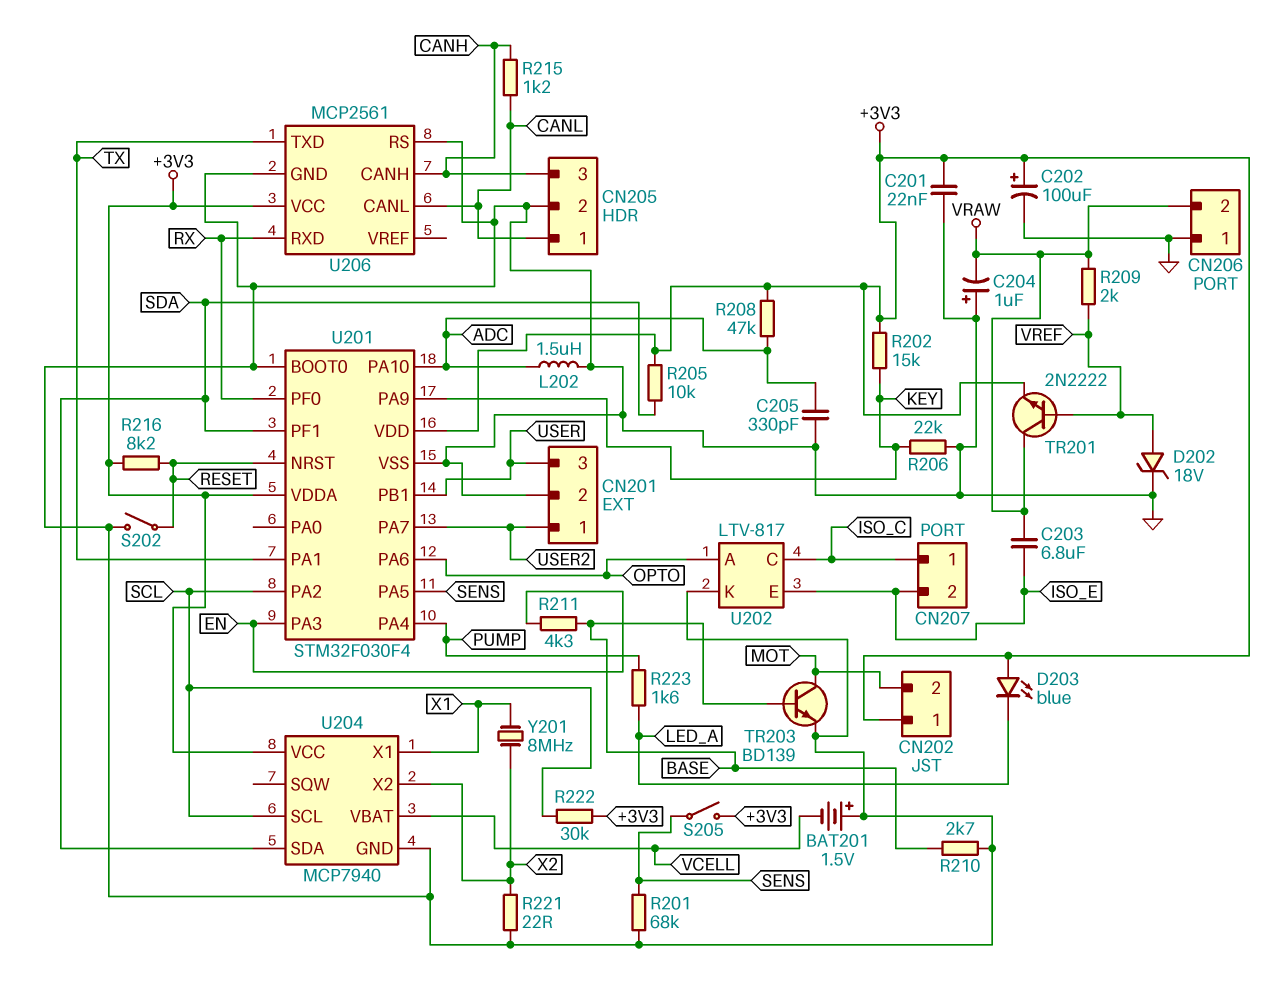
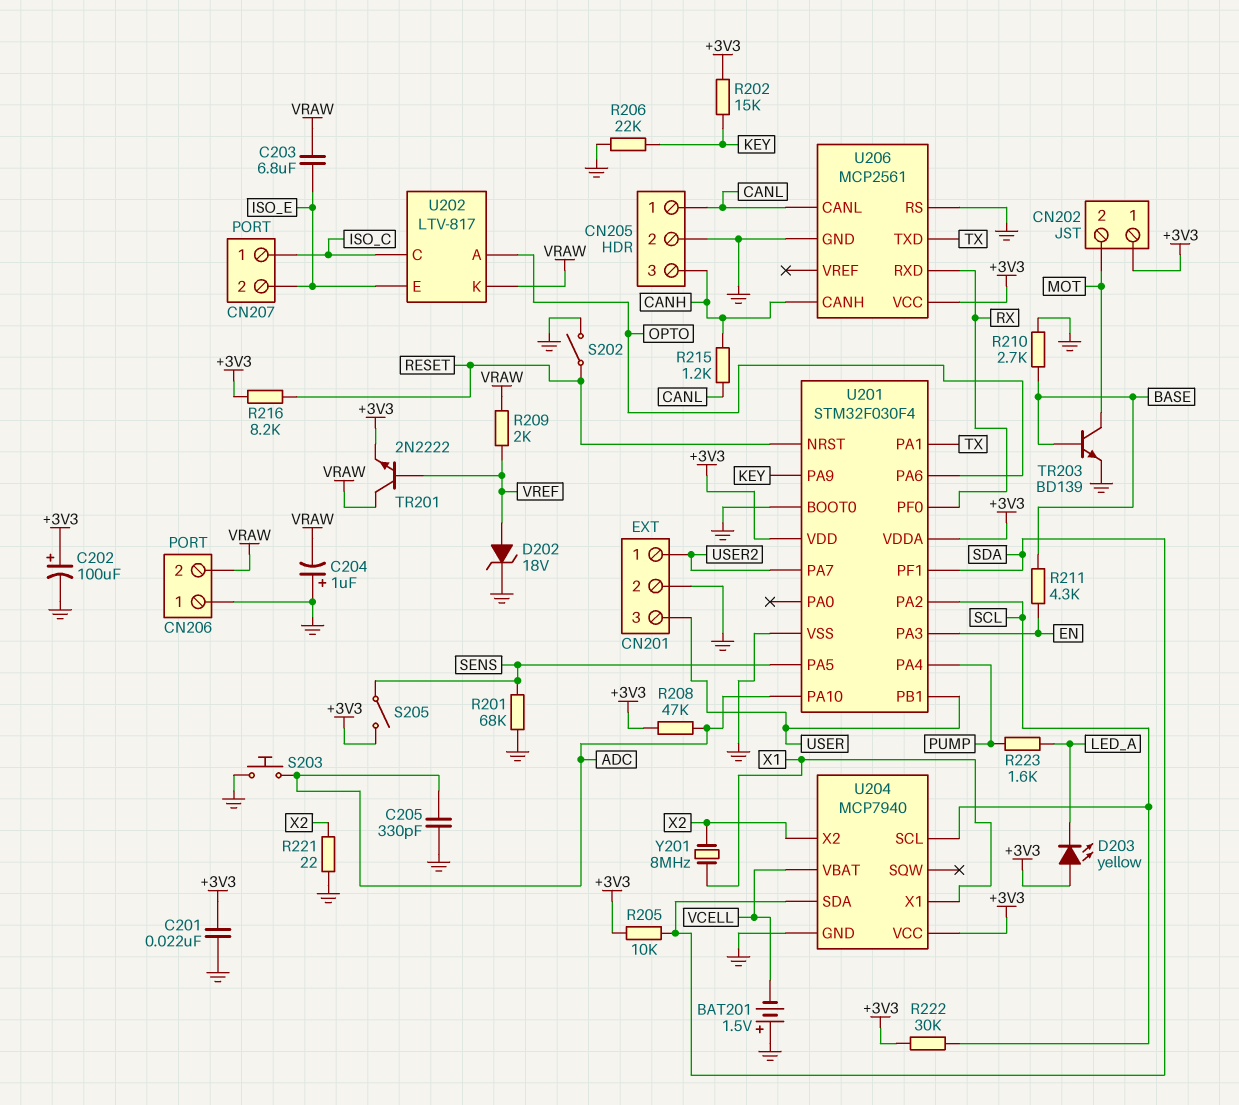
D203: LED blue (A +3V3, K LED_A) -> LED yellow (A +3V3, K LED_A)
L202: 1.5uH (ADC, GND) -> none
S203: none -> button (ADC, GND)
U202 pin K: GND -> VRAW

